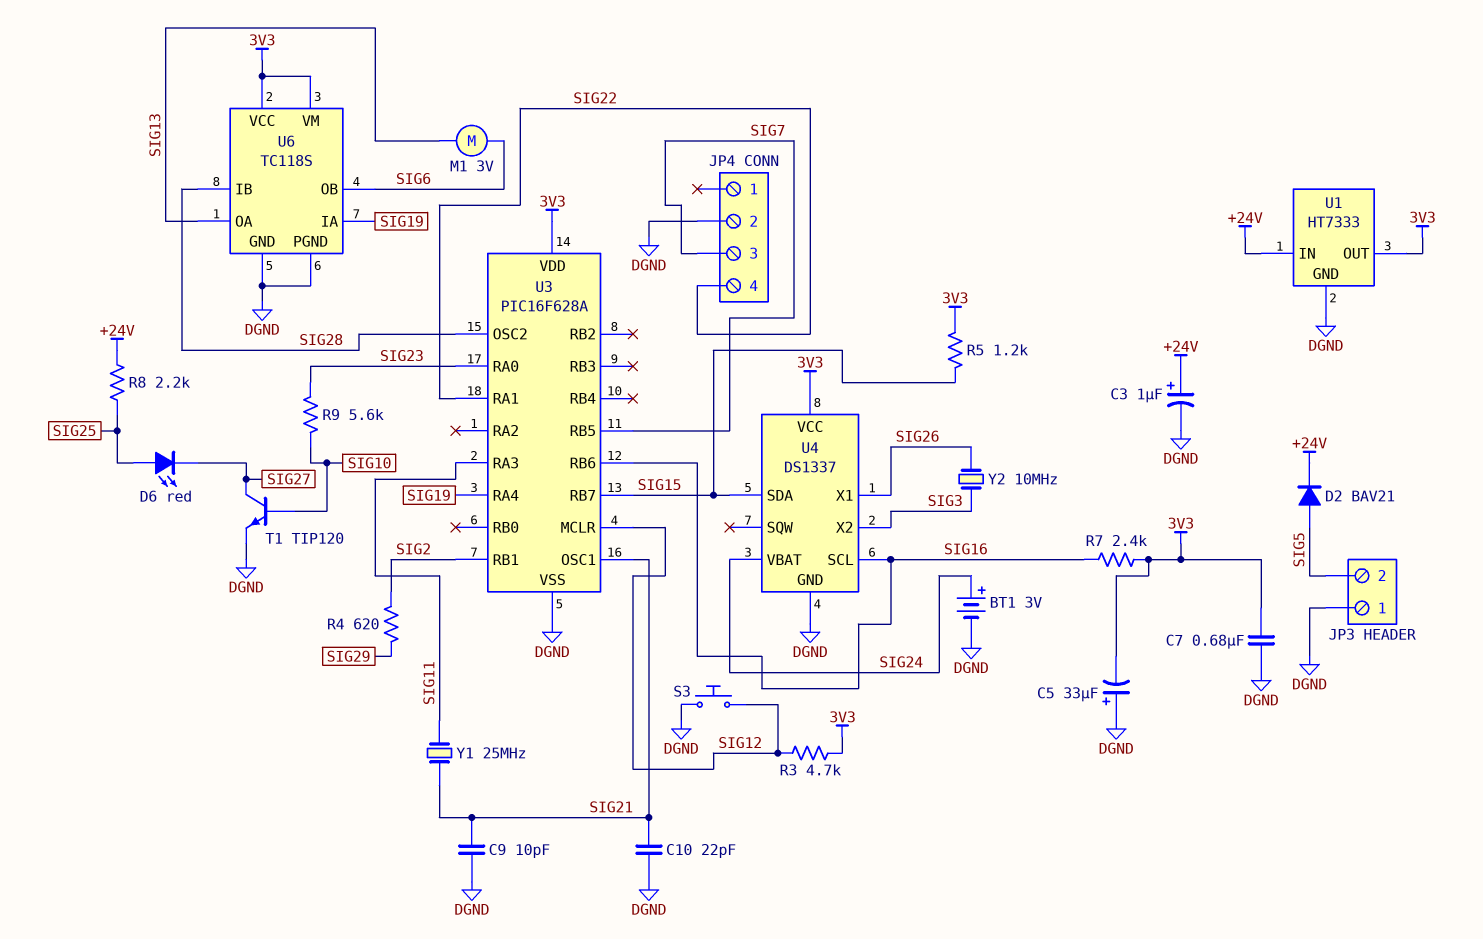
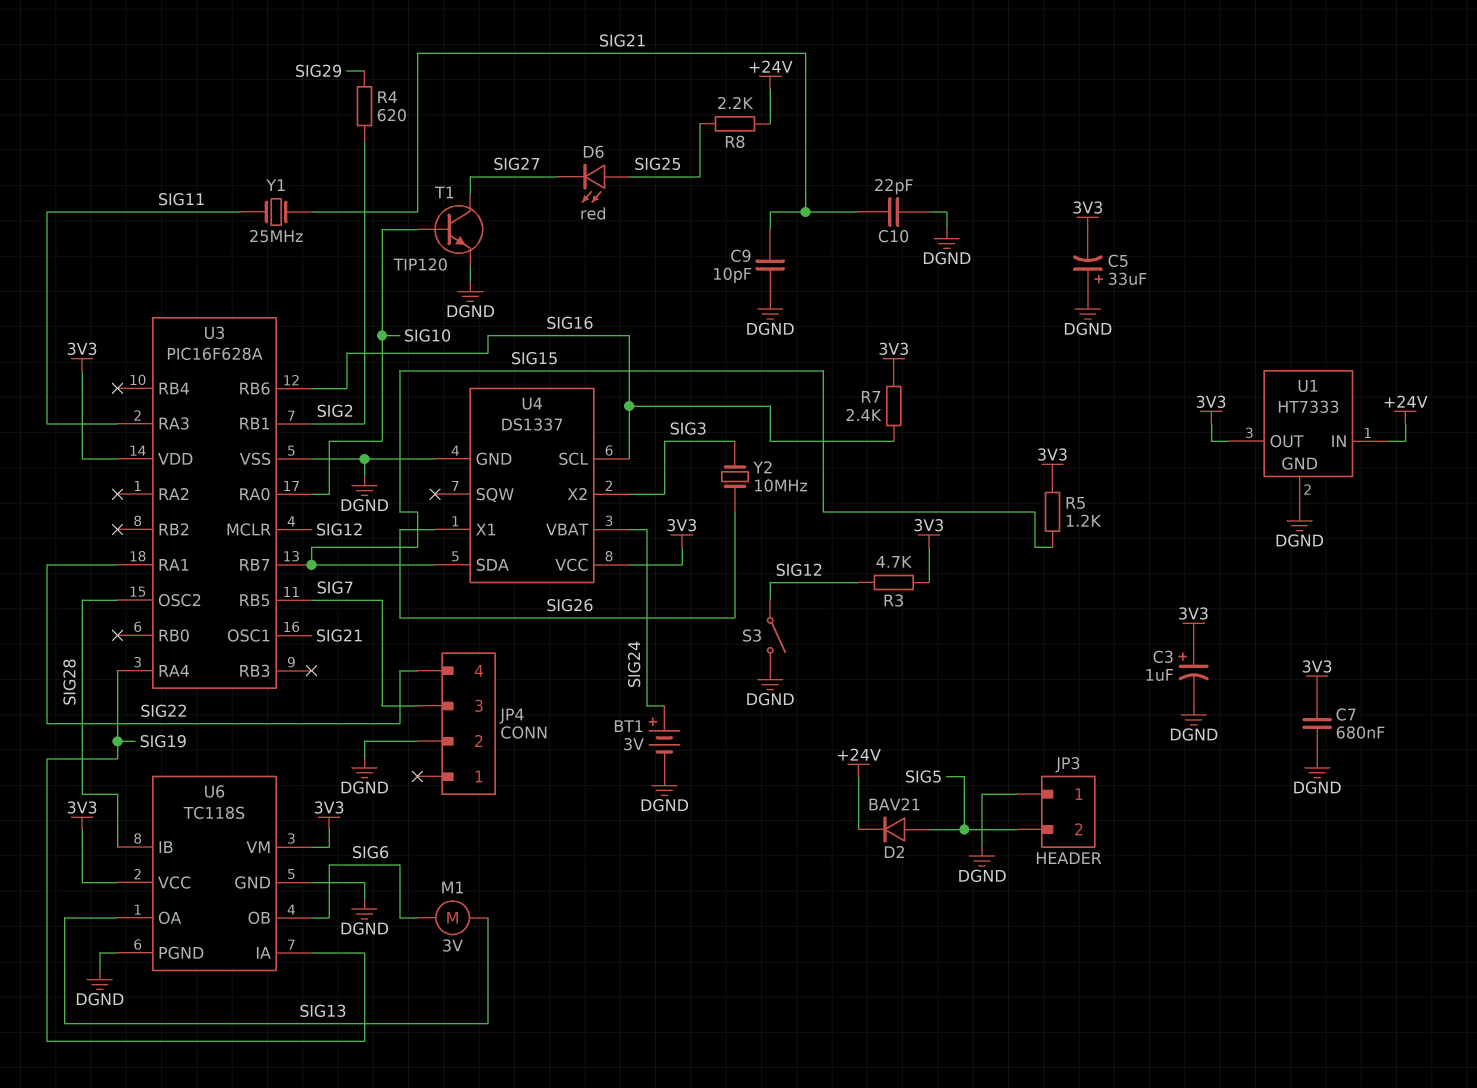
C3: 1uF (plus +24V, minus DGND) -> 1uF (plus 3V3, minus DGND)
R9: 5.6k (SIG10, SIG23) -> none
S3: button (DGND, SIG12) -> switch (DGND, SIG12)
U3 pin RA0: SIG23 -> SIG10

